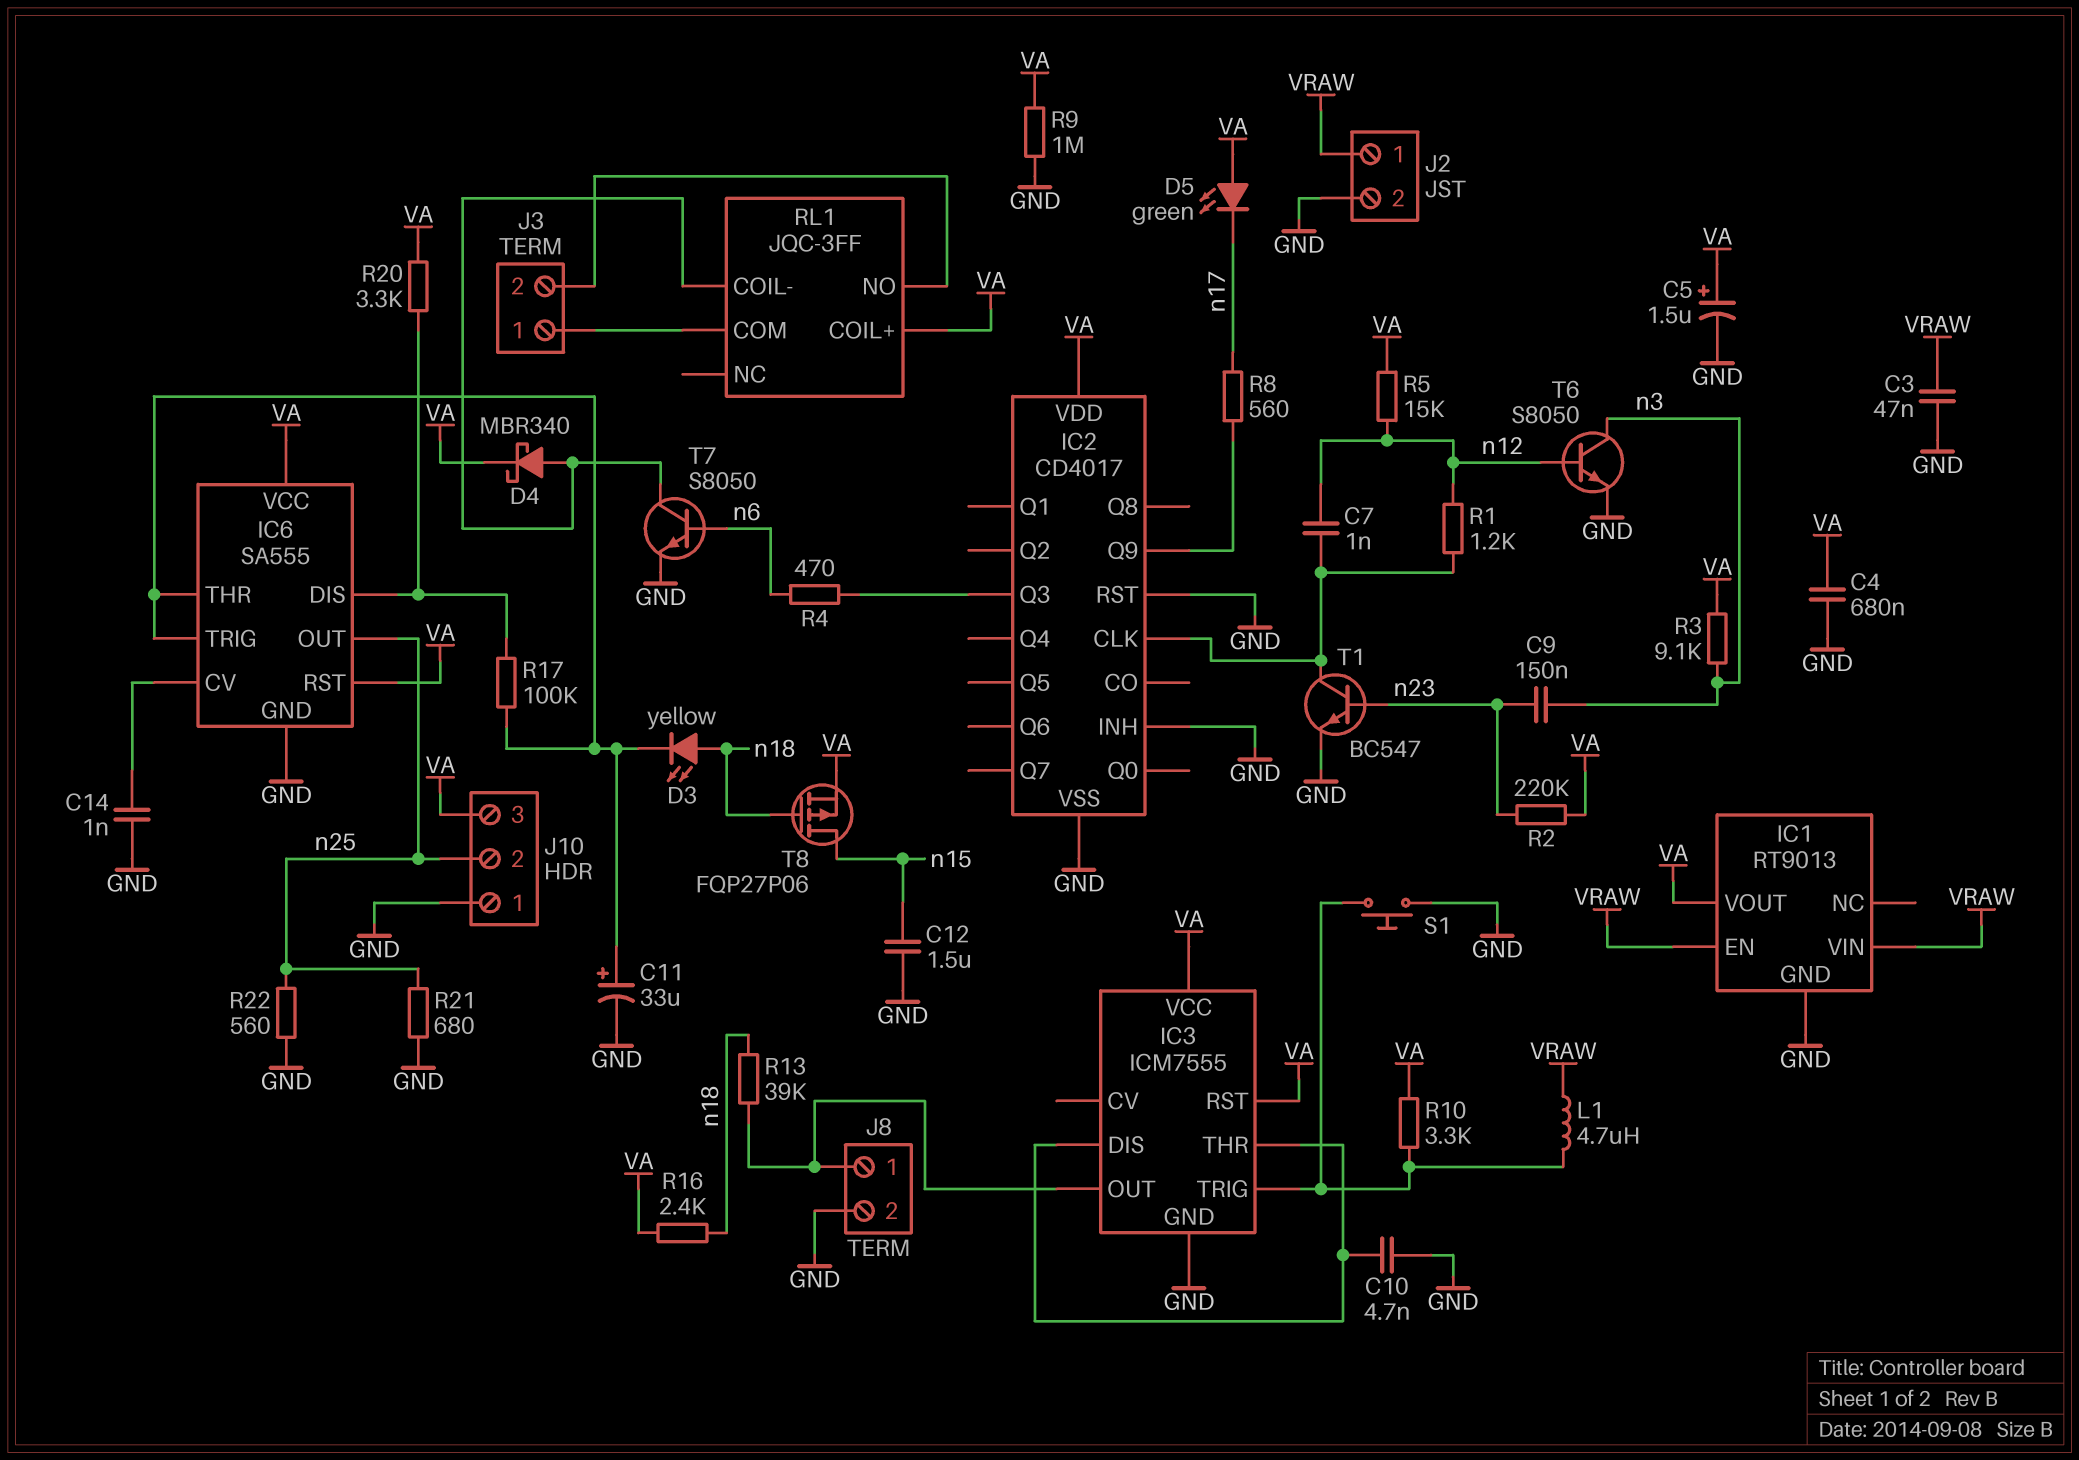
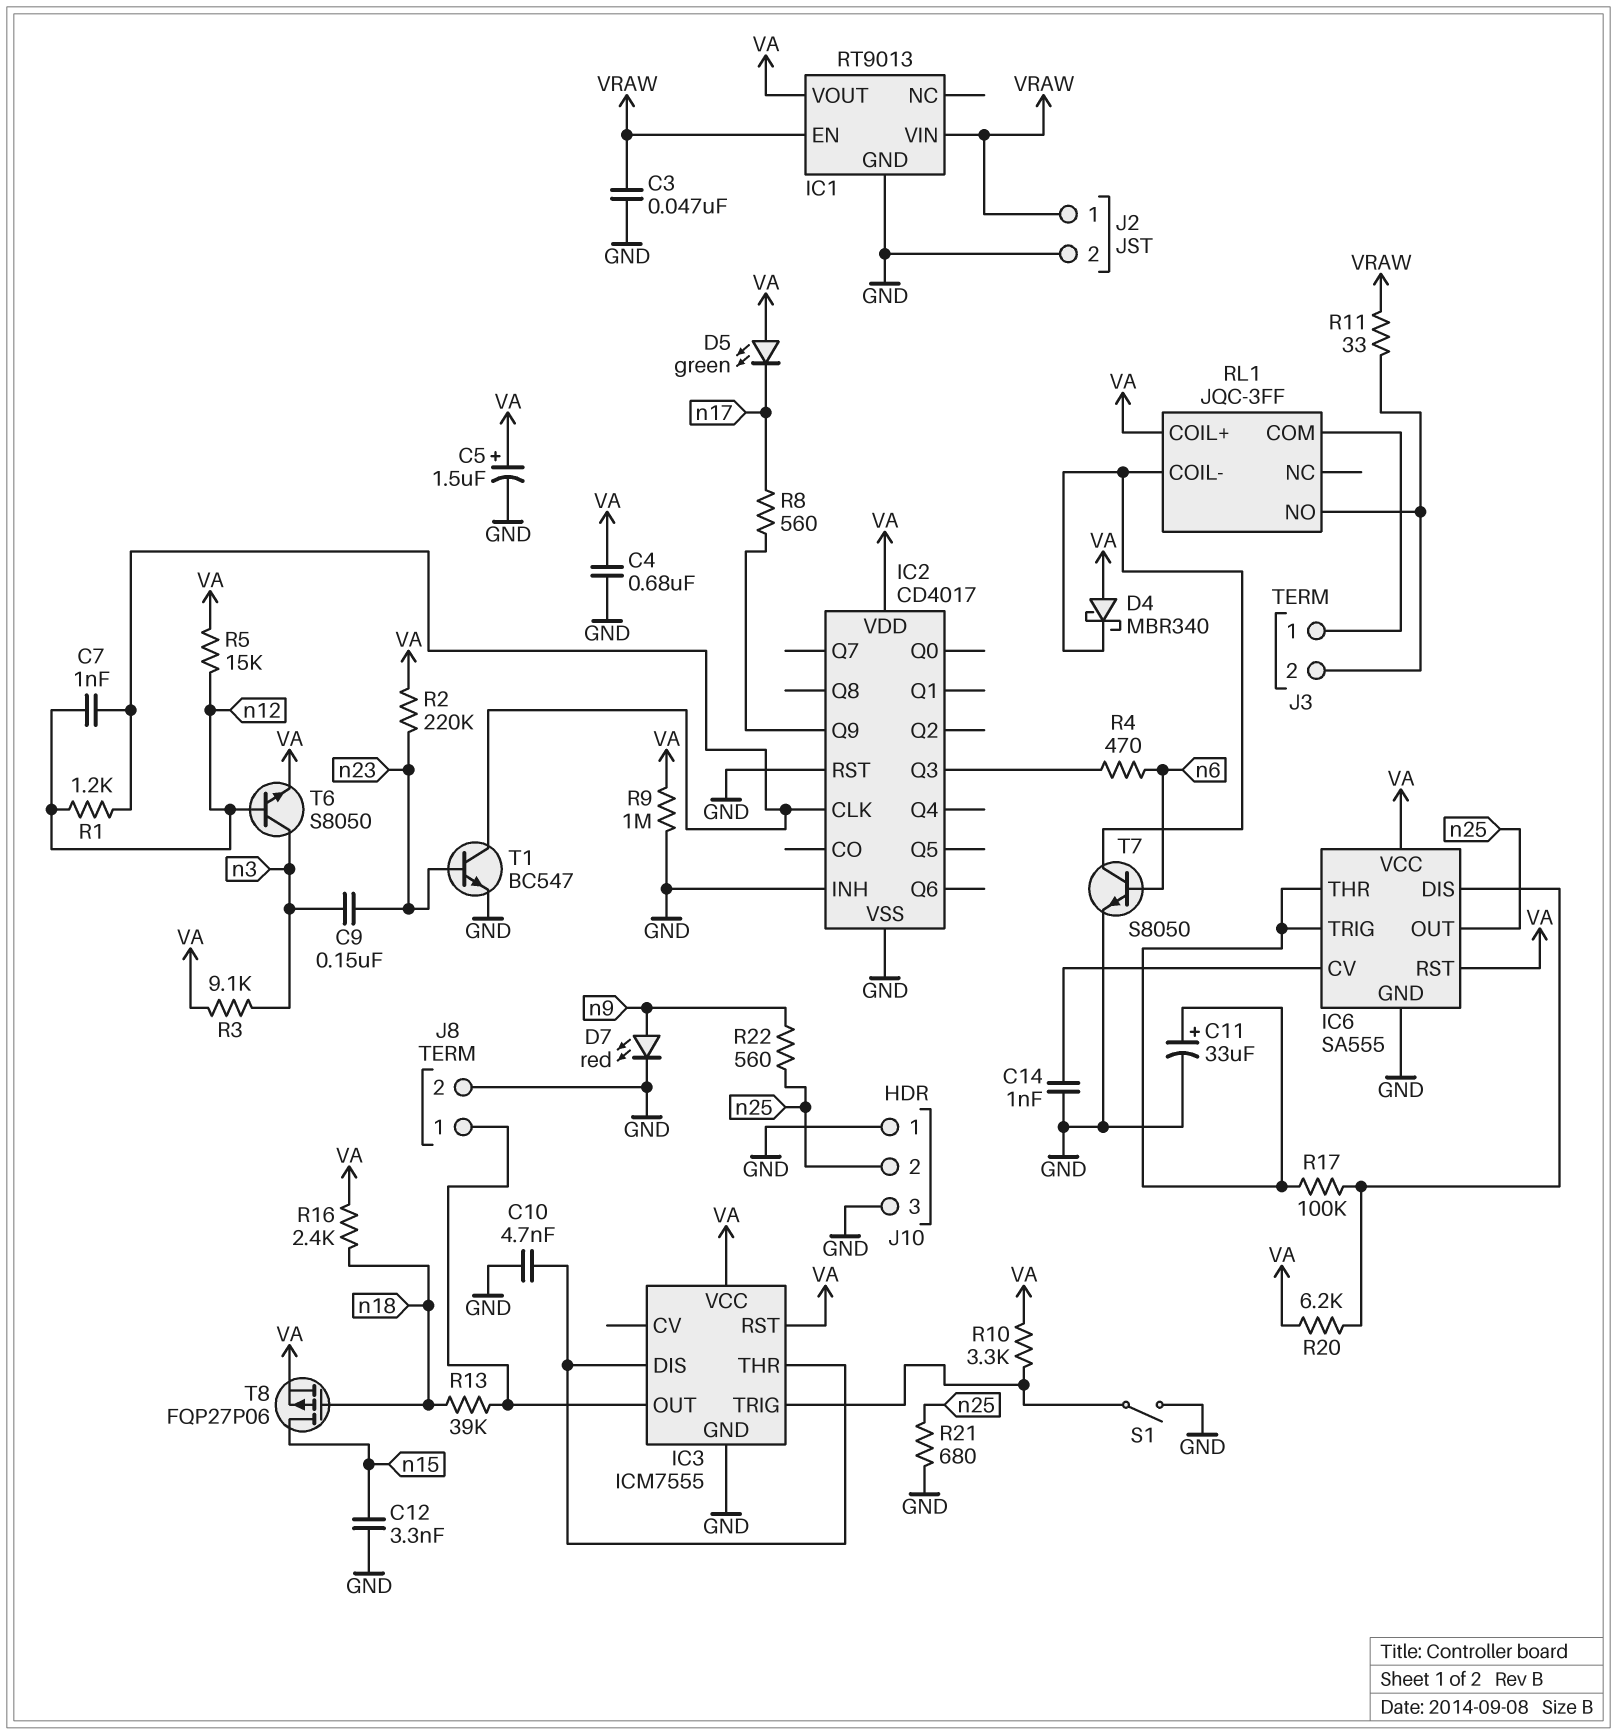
C12: 1.5uF (GND, n15) -> 3.3nF (GND, n15)
D3: LED yellow (A n18, K IC6/THR) -> none
D4: schottky MBR340 (A RL1/COIL-, K VA) -> schottky MBR340 (A VA, K RL1/COIL-)
D7: none -> LED red (A n9, K GND)
J10 pin 3: VA -> GND
L1: 4.7uH (IC3/TRIG, VRAW) -> none
R11: none -> 33 (J3/2, VRAW)
R20: 3.3k (IC6/DIS, VA) -> 6.2k (IC6/DIS, VA)
R22: 560 (GND, n25) -> 560 (n9, n25)
S1: button (GND, IC3/TRIG) -> switch (GND, IC3/TRIG)
T6: NPN S8050 (B n12, C n3, E GND) -> NPN S8050 (B n12, C n3, E VA)

